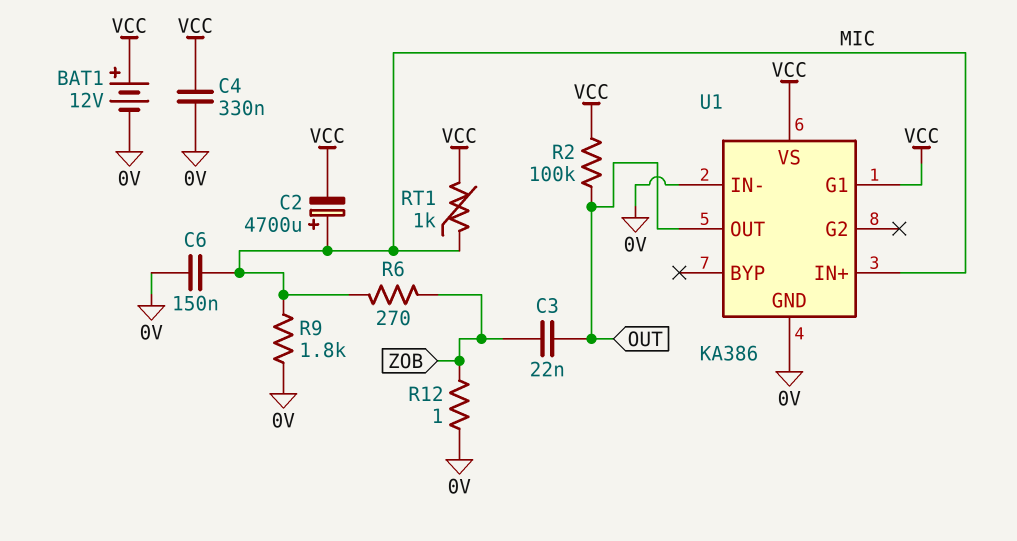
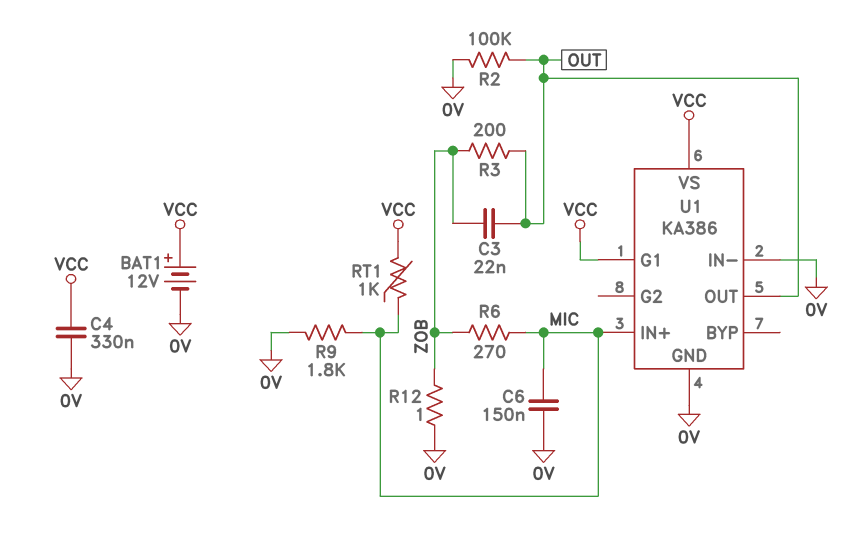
C2: 4700uF (plus MIC, minus VCC) -> none
R2: 100k (OUT, VCC) -> 100k (0V, OUT)
R3: none -> 200 (OUT, ZOB)

